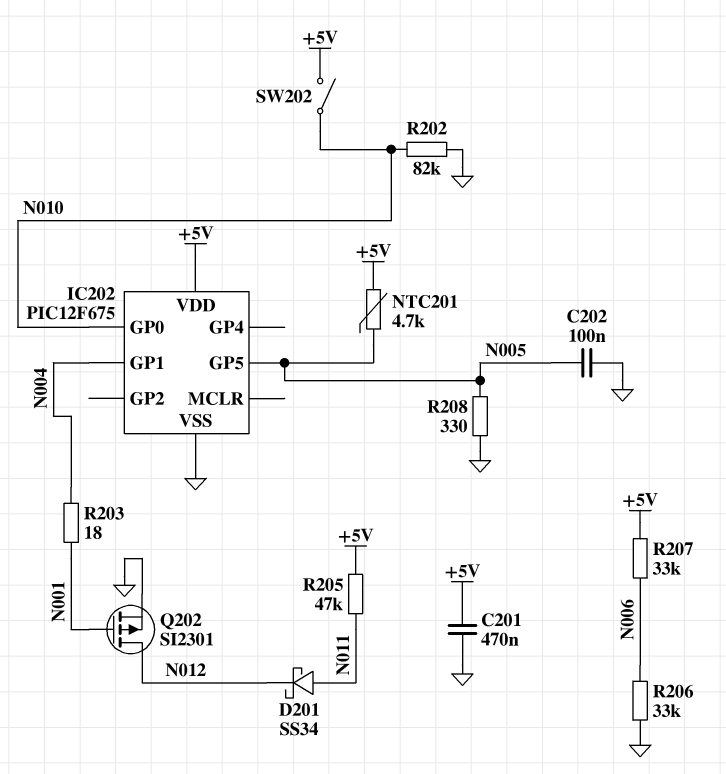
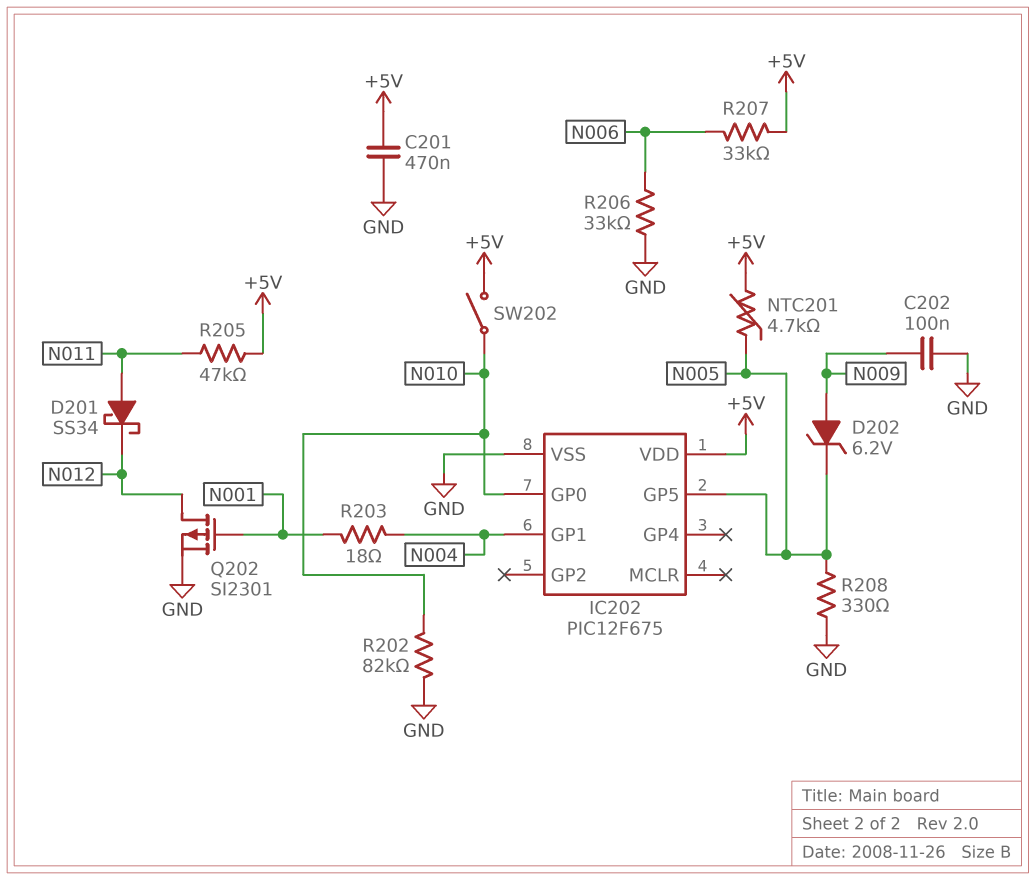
C202: 100nF (GND, N005) -> 100nF (GND, N009)
D202: none -> zener 6.2V (A N009, K N005)

